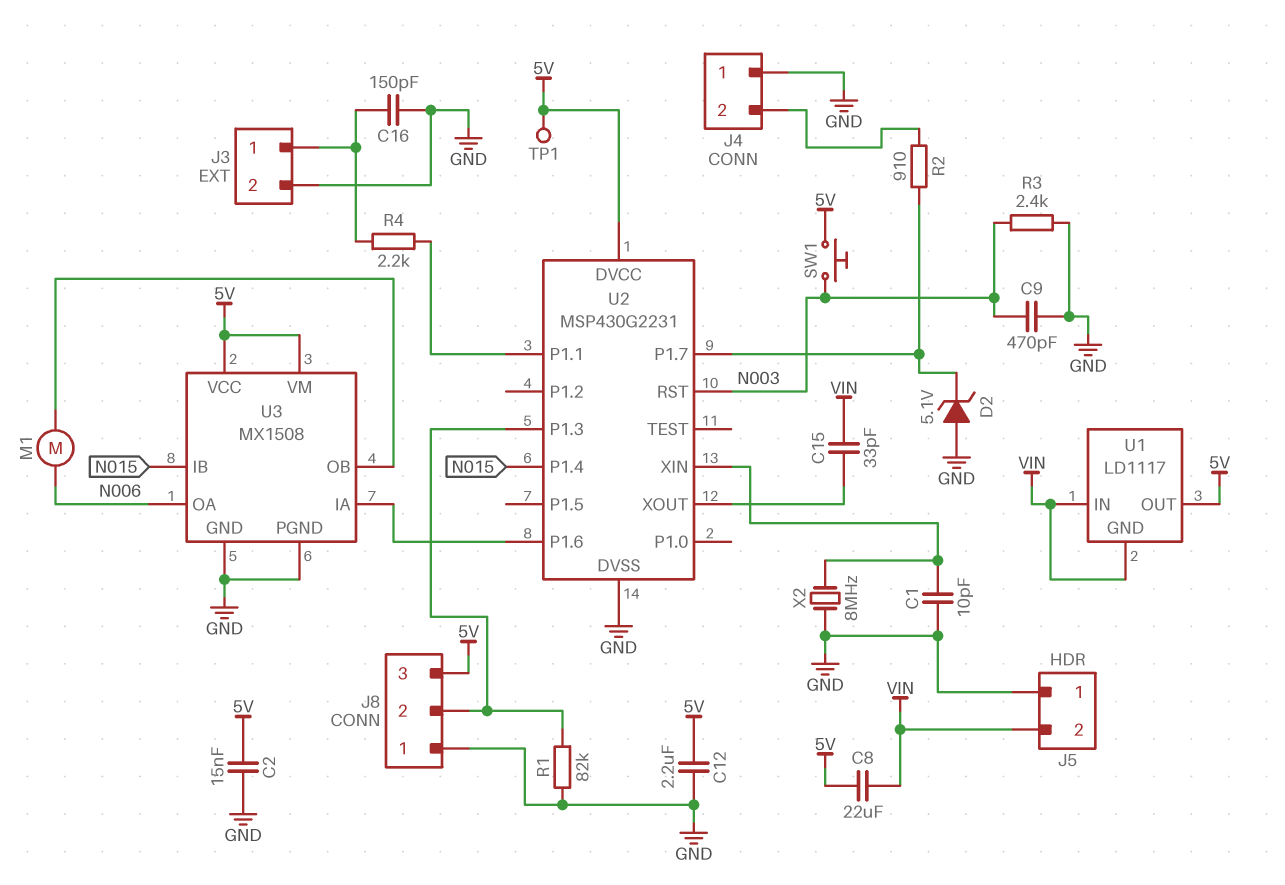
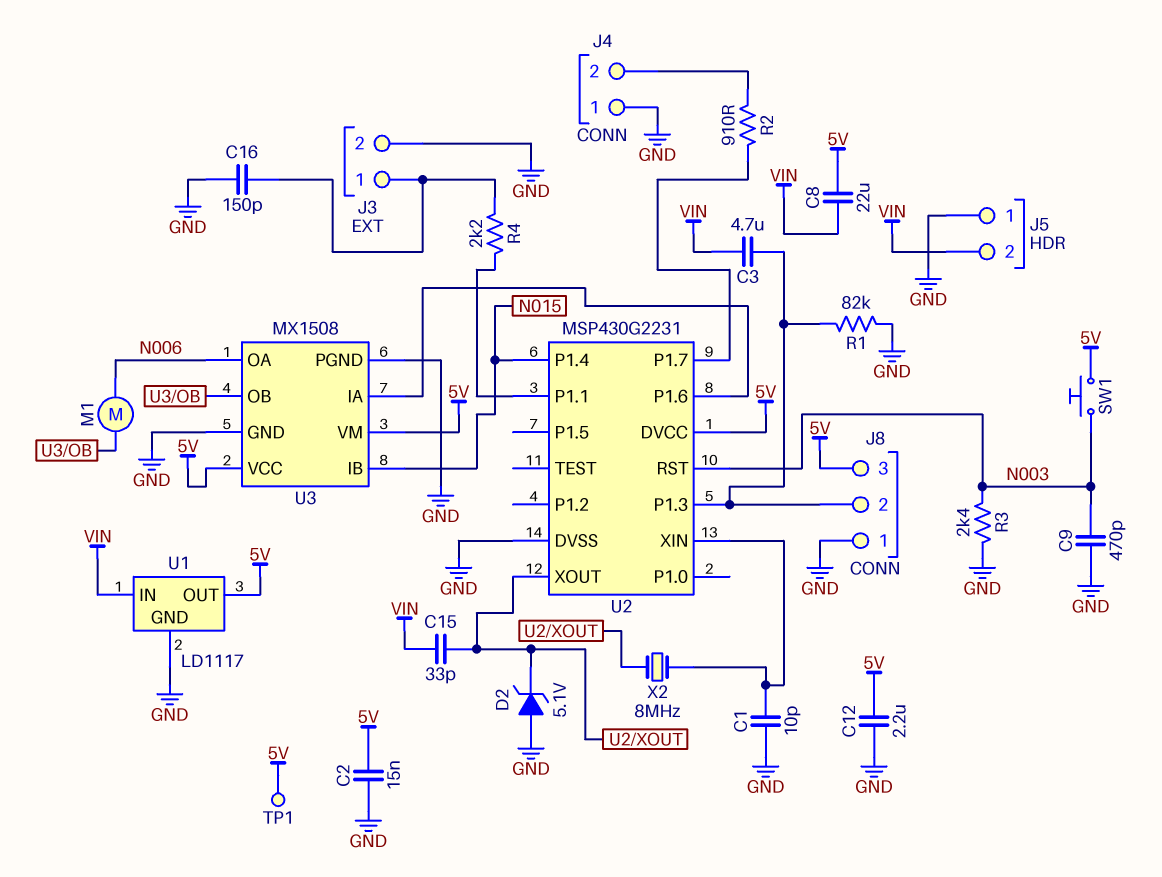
C3: none -> 4.7uF (J8/2, VIN)
D2: zener 5.1V (A GND, K U2/P1.7) -> zener 5.1V (A GND, K U2/XOUT)
U1 pin GND: VIN -> GND
X2: 8MHz (GND, U2/XIN) -> 8MHz (U2/XIN, U2/XOUT)

